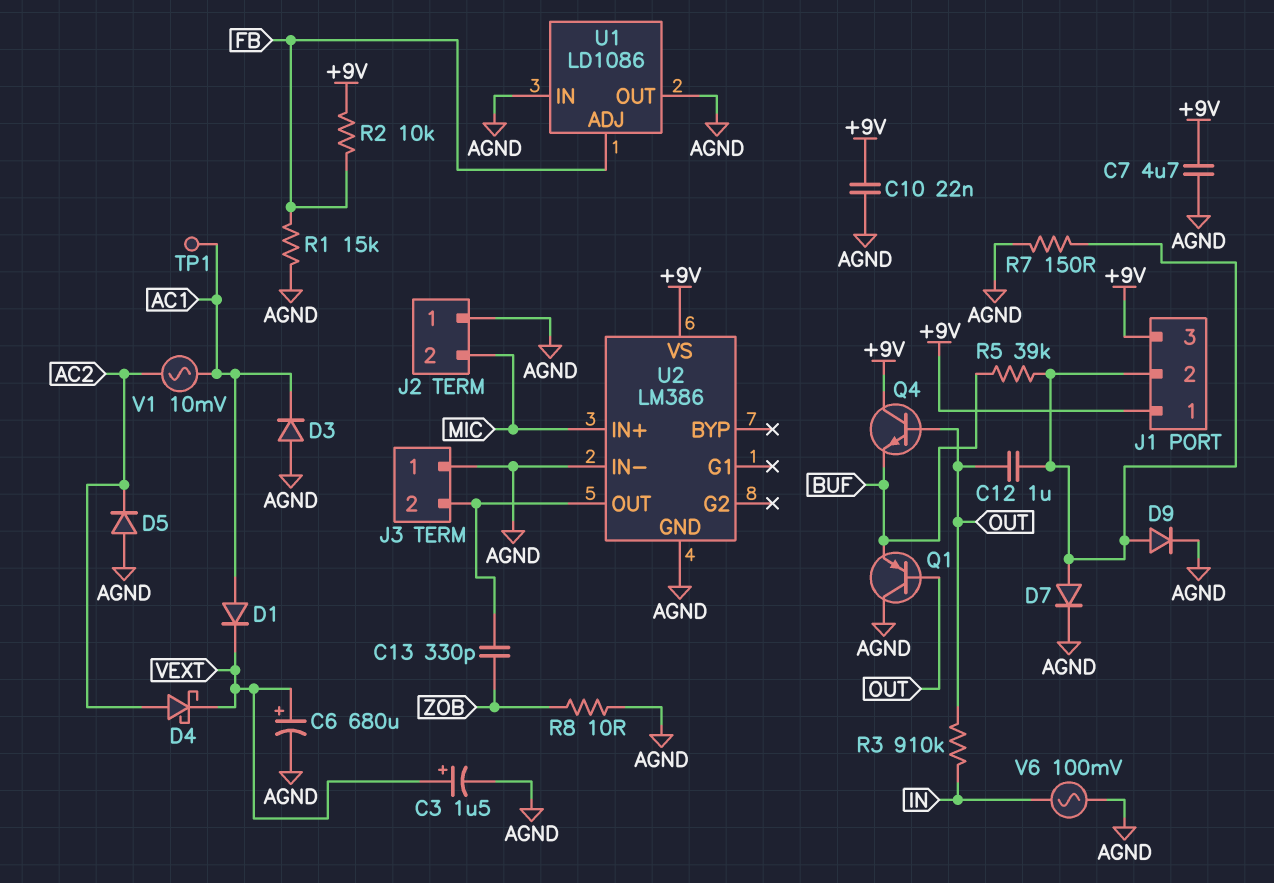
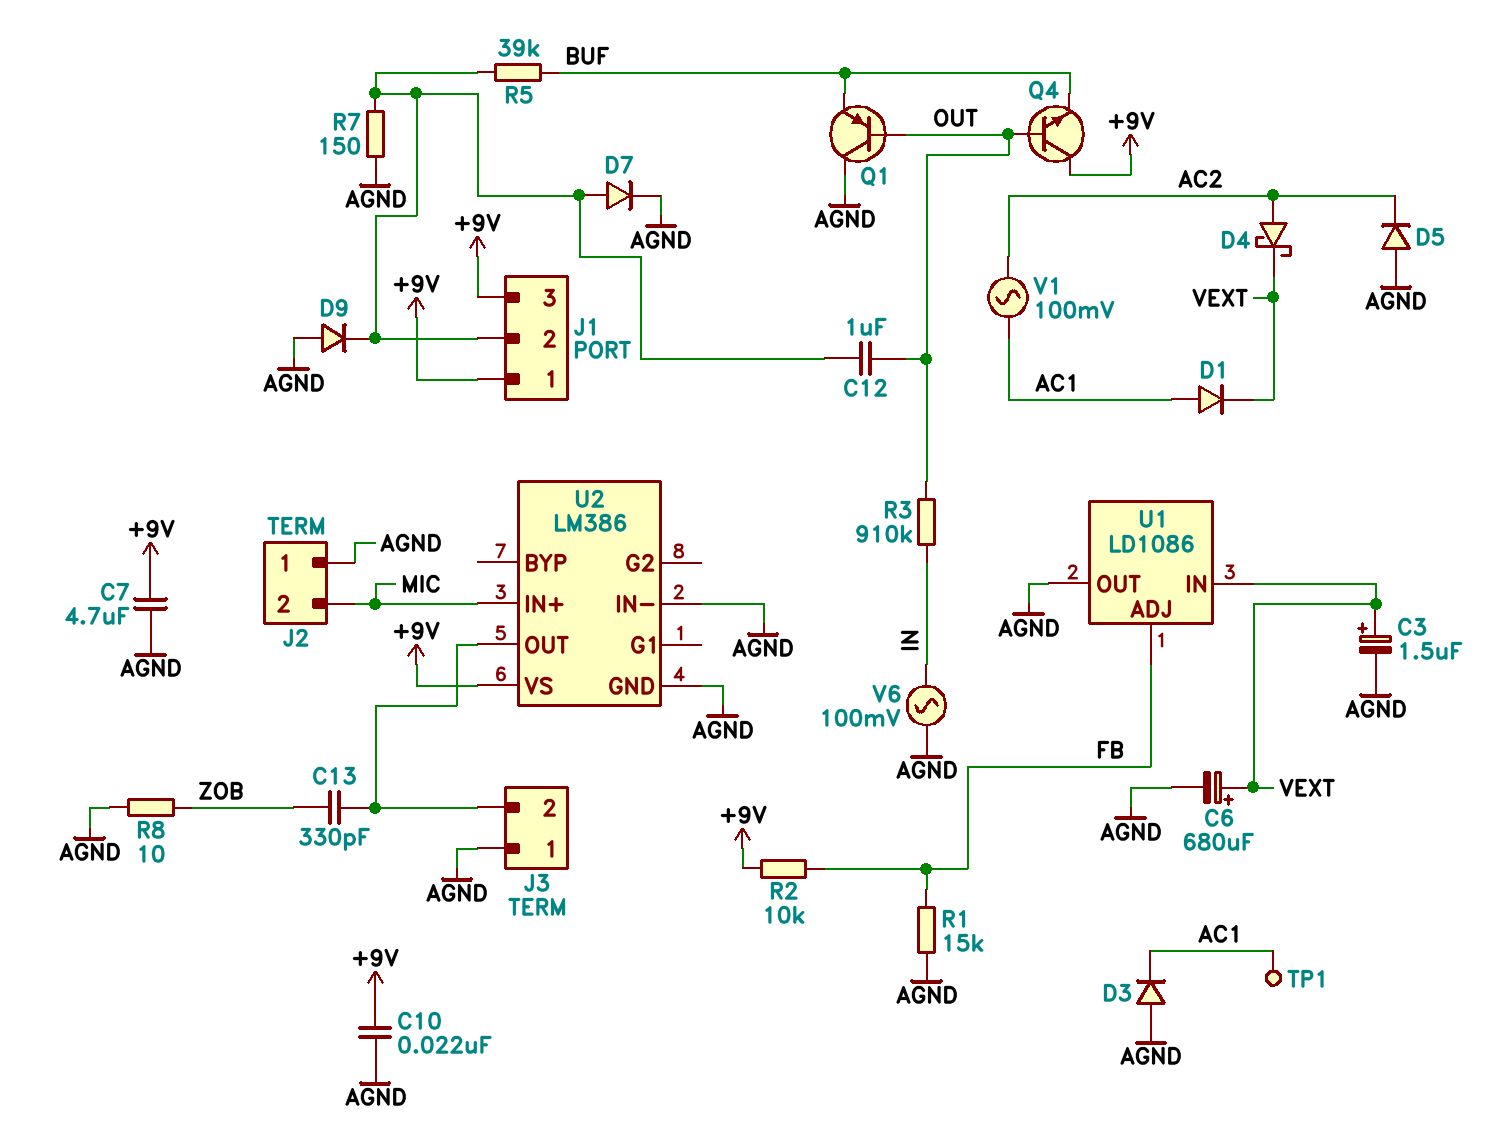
D9: diode (A J1/2, K AGND) -> diode (A AGND, K J1/2)
U1 pin IN: AGND -> VEXT
V1: AC 10mV (AC1, AC2) -> AC 100mV (AC1, AC2)

